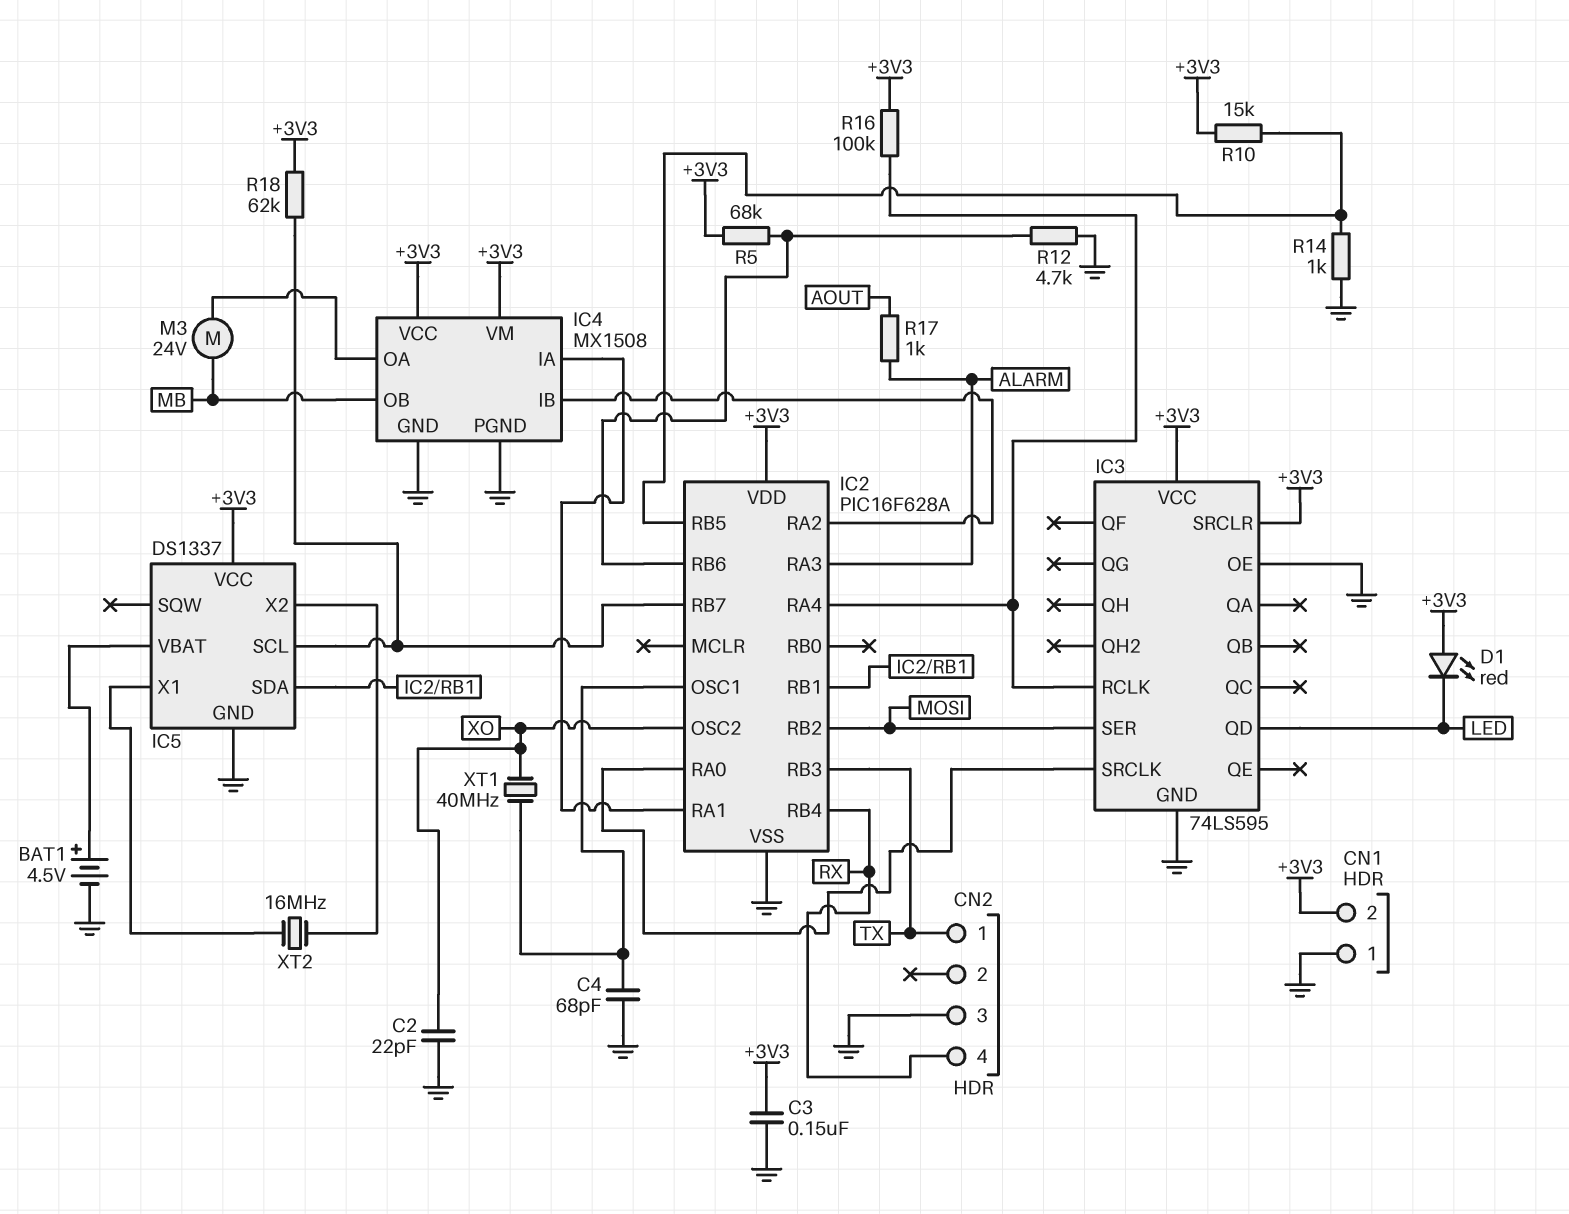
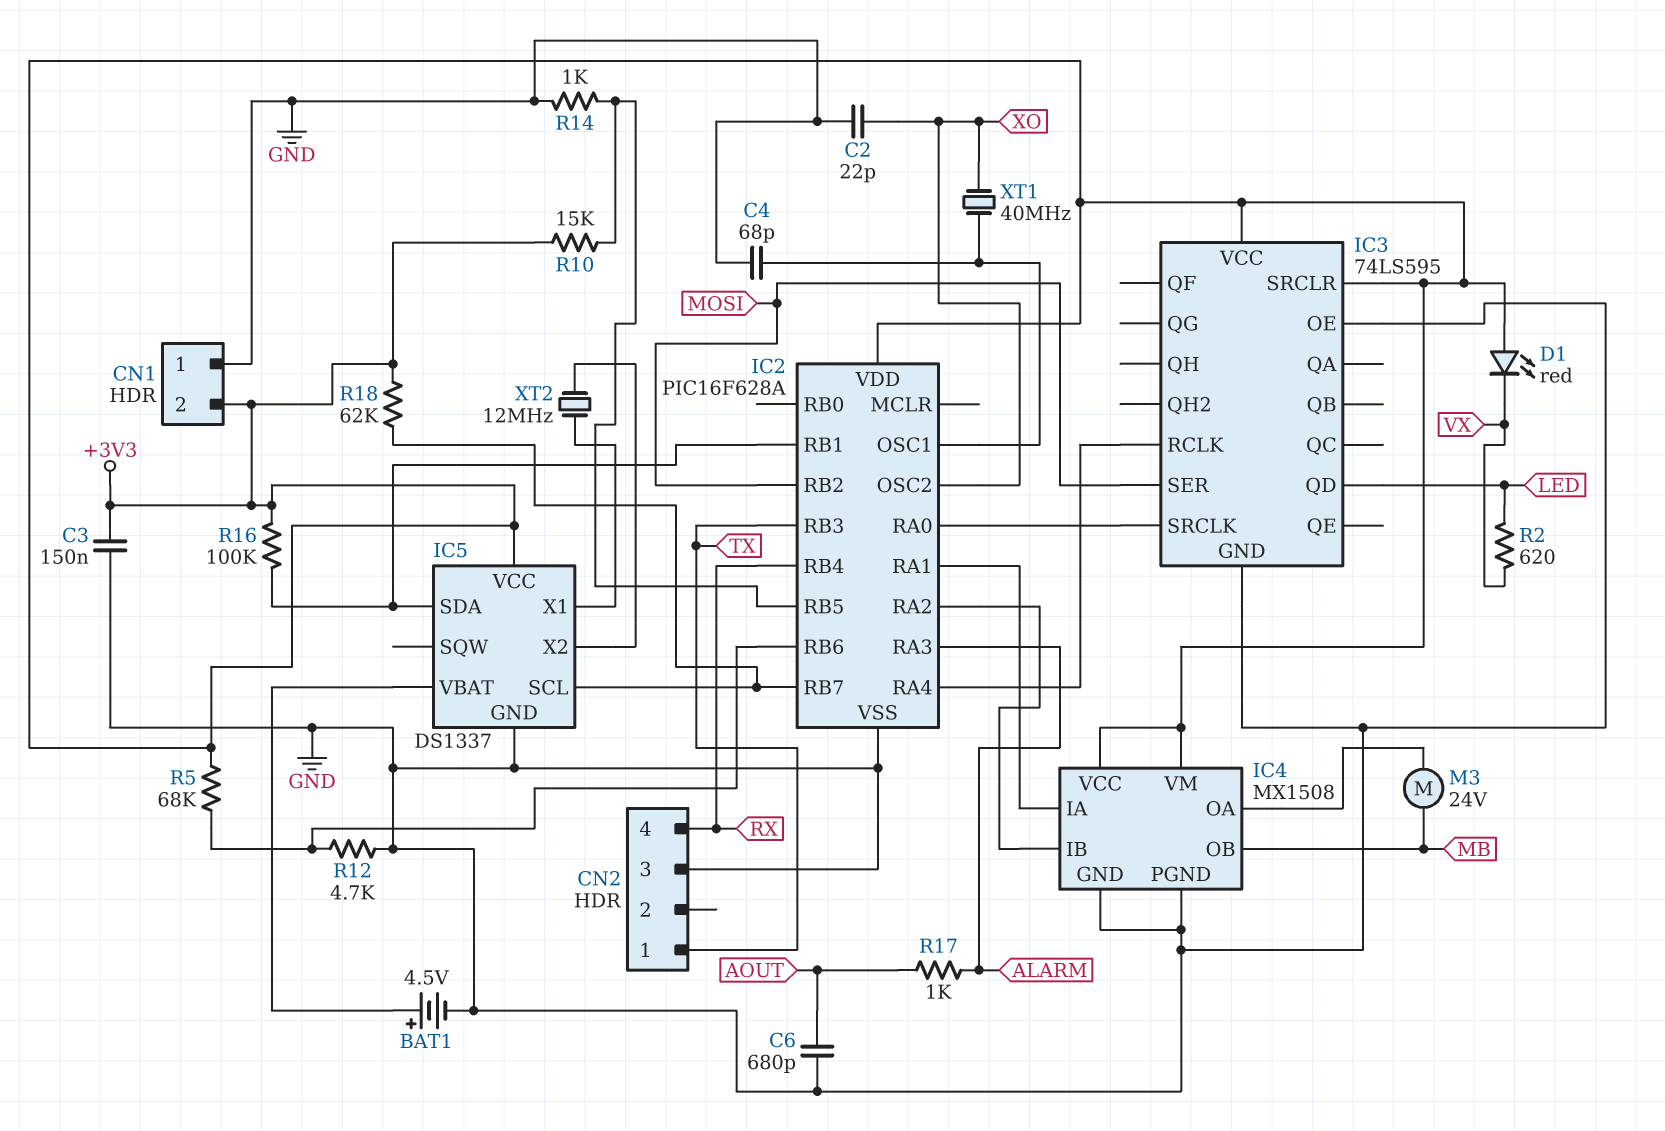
C6: none -> 680pF (AOUT, GND)
D1: LED red (A +3V3, K LED) -> LED red (A +3V3, K VX)
R2: none -> 620 (LED, VX)
R16: 100k (+3V3, IC2/RA4) -> 100k (+3V3, IC2/RB1)
XT2: 16MHz (IC5/X1, IC5/X2) -> 12MHz (IC5/X1, IC5/X2)

